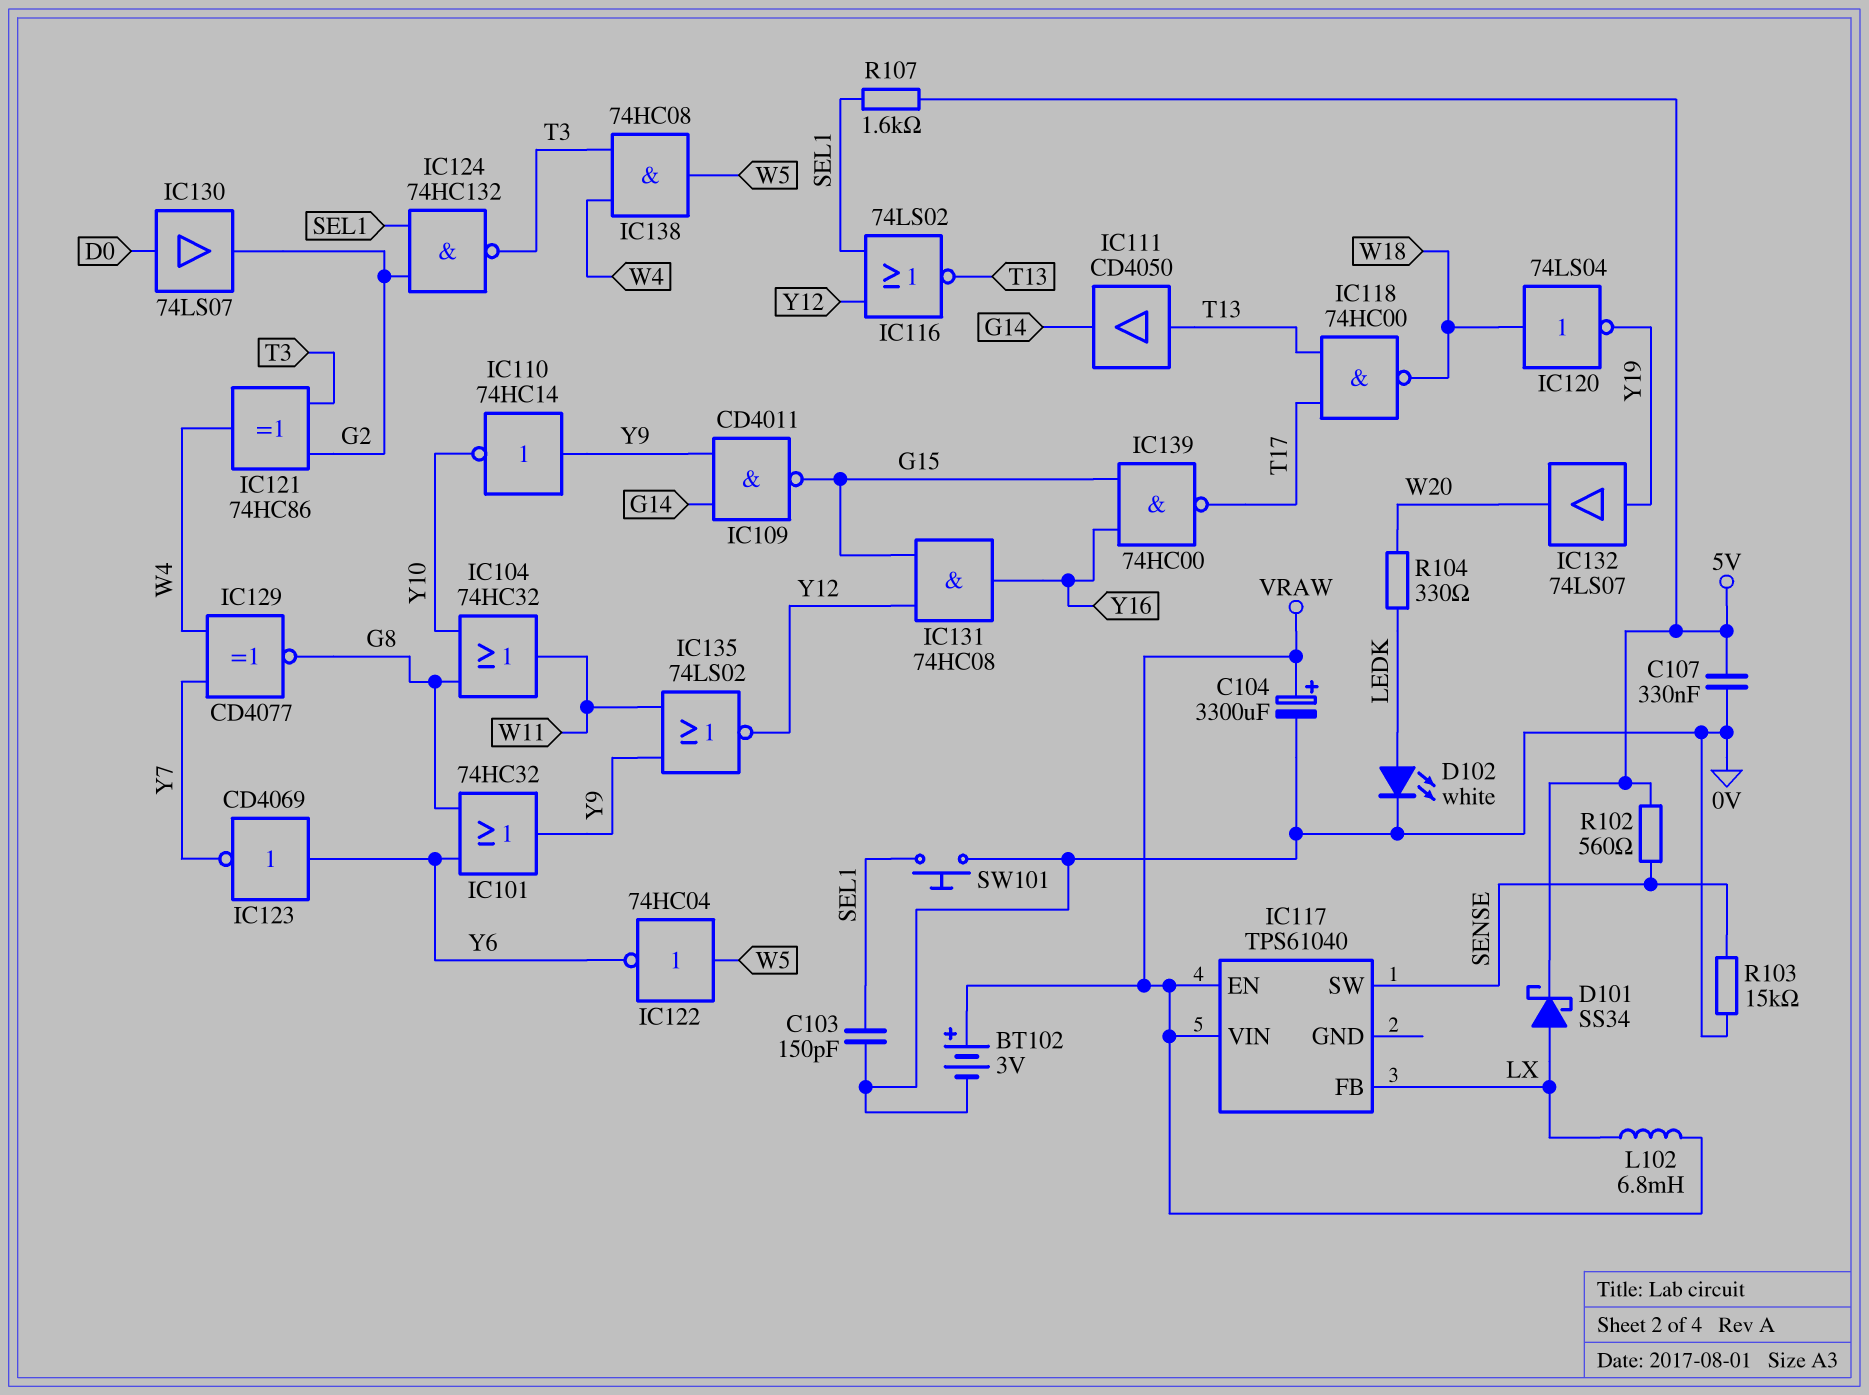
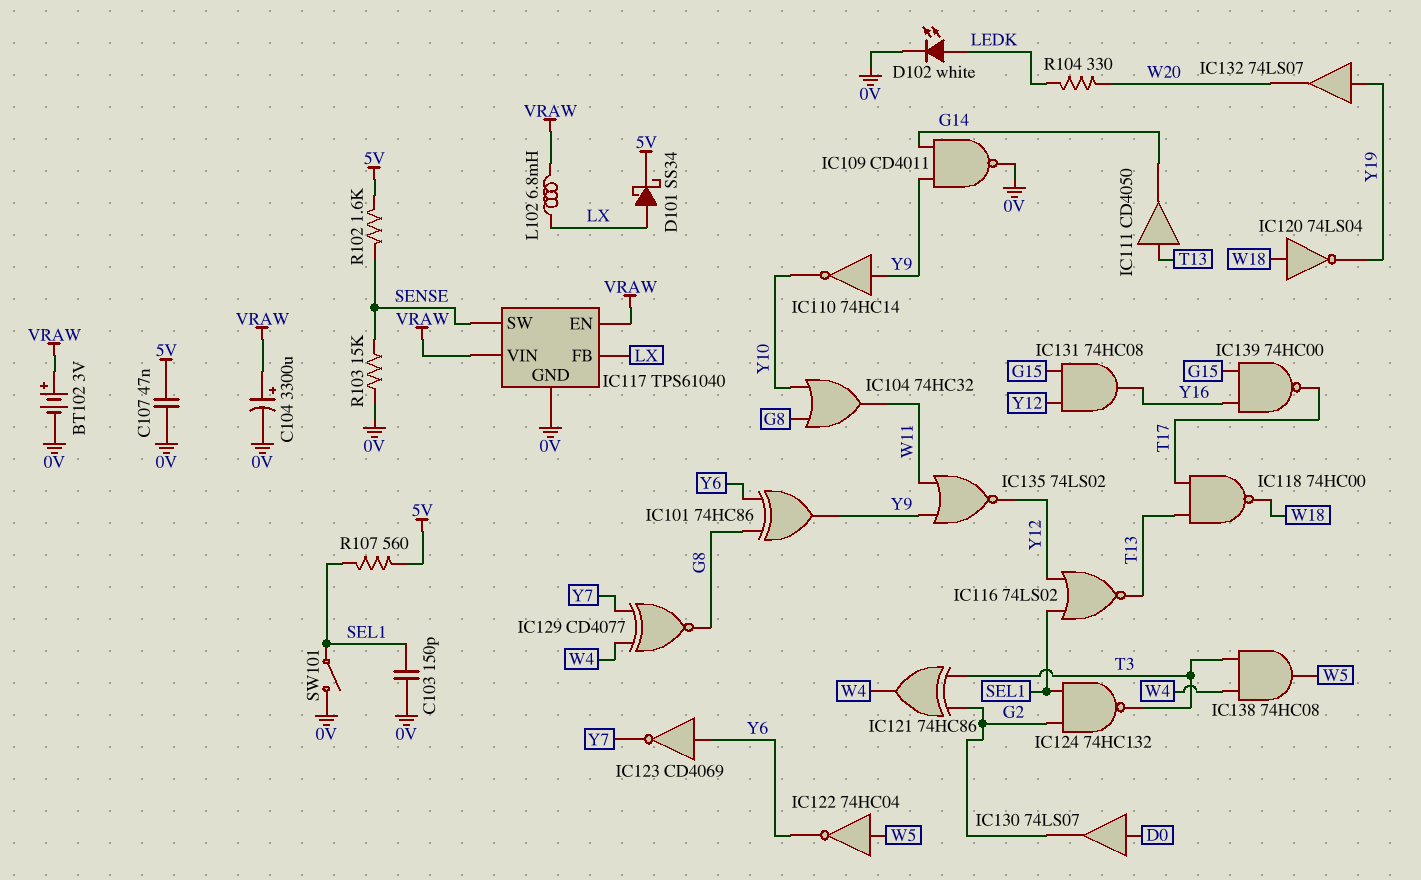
C107: 330nF (0V, 5V) -> 47nF (0V, 5V)
IC101: OR 74HC32 (in G8, in Y6, out Y9) -> XOR 74HC86 (in G8, in Y6, out Y9)
IC109: NAND CD4011 (in G14, in Y9, out G15) -> NAND CD4011 (in G14, in Y9, out 0V)
IC117 pin GND: none -> 0V
R102: 560 (5V, SENSE) -> 1.6k (5V, SENSE)
R107: 1.6k (5V, SEL1) -> 560 (5V, SEL1)
SW101: button (0V, SEL1) -> switch (0V, SEL1)

